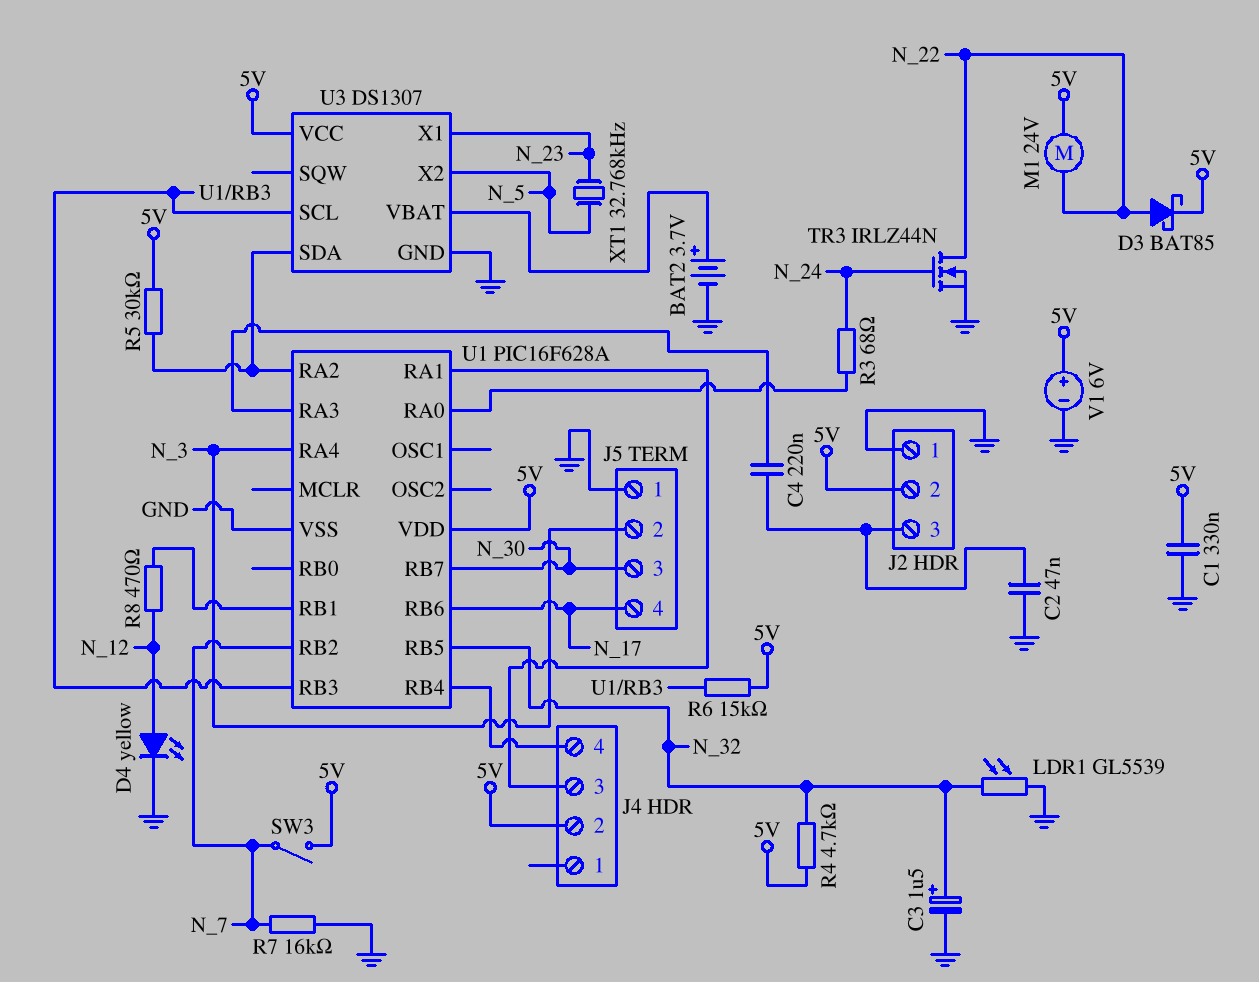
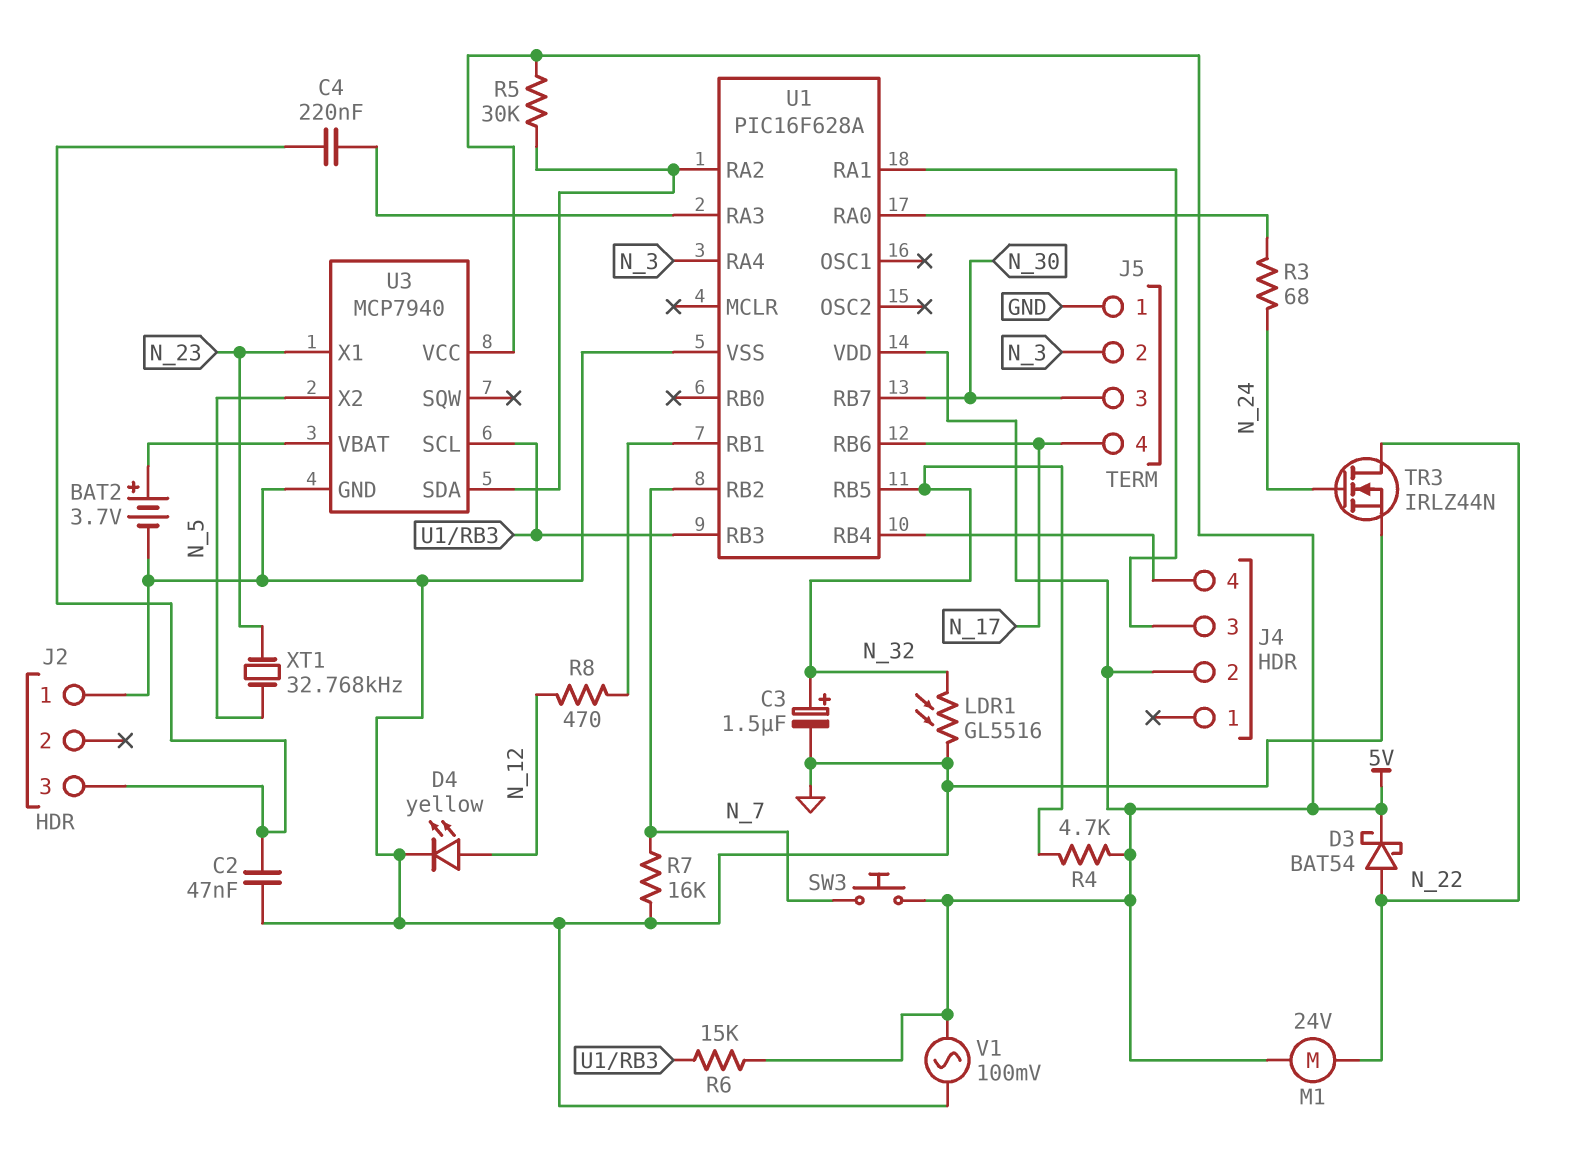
C1: 330nF (5V, GND) -> none
D3: schottky BAT85 (A N_22, K 5V) -> schottky BAT54 (A N_22, K 5V)
J2 pin 2: 5V -> none
LDR1: GL5539 (GND, N_32) -> GL5516 (GND, N_32)
SW3: switch (5V, N_7) -> button (5V, N_7)
U3: DS1307 -> MCP7940
V1: 6V (plus 5V, minus GND) -> AC 100mV (5V, GND)

